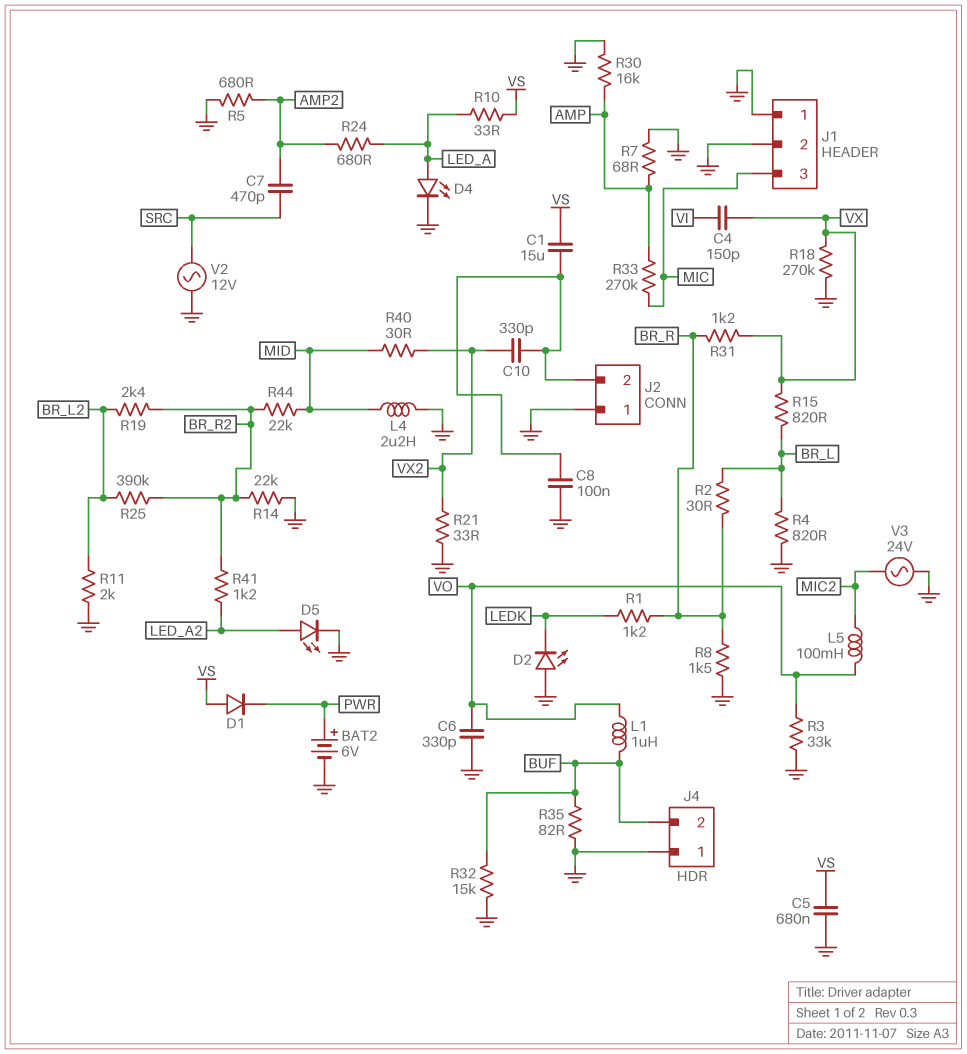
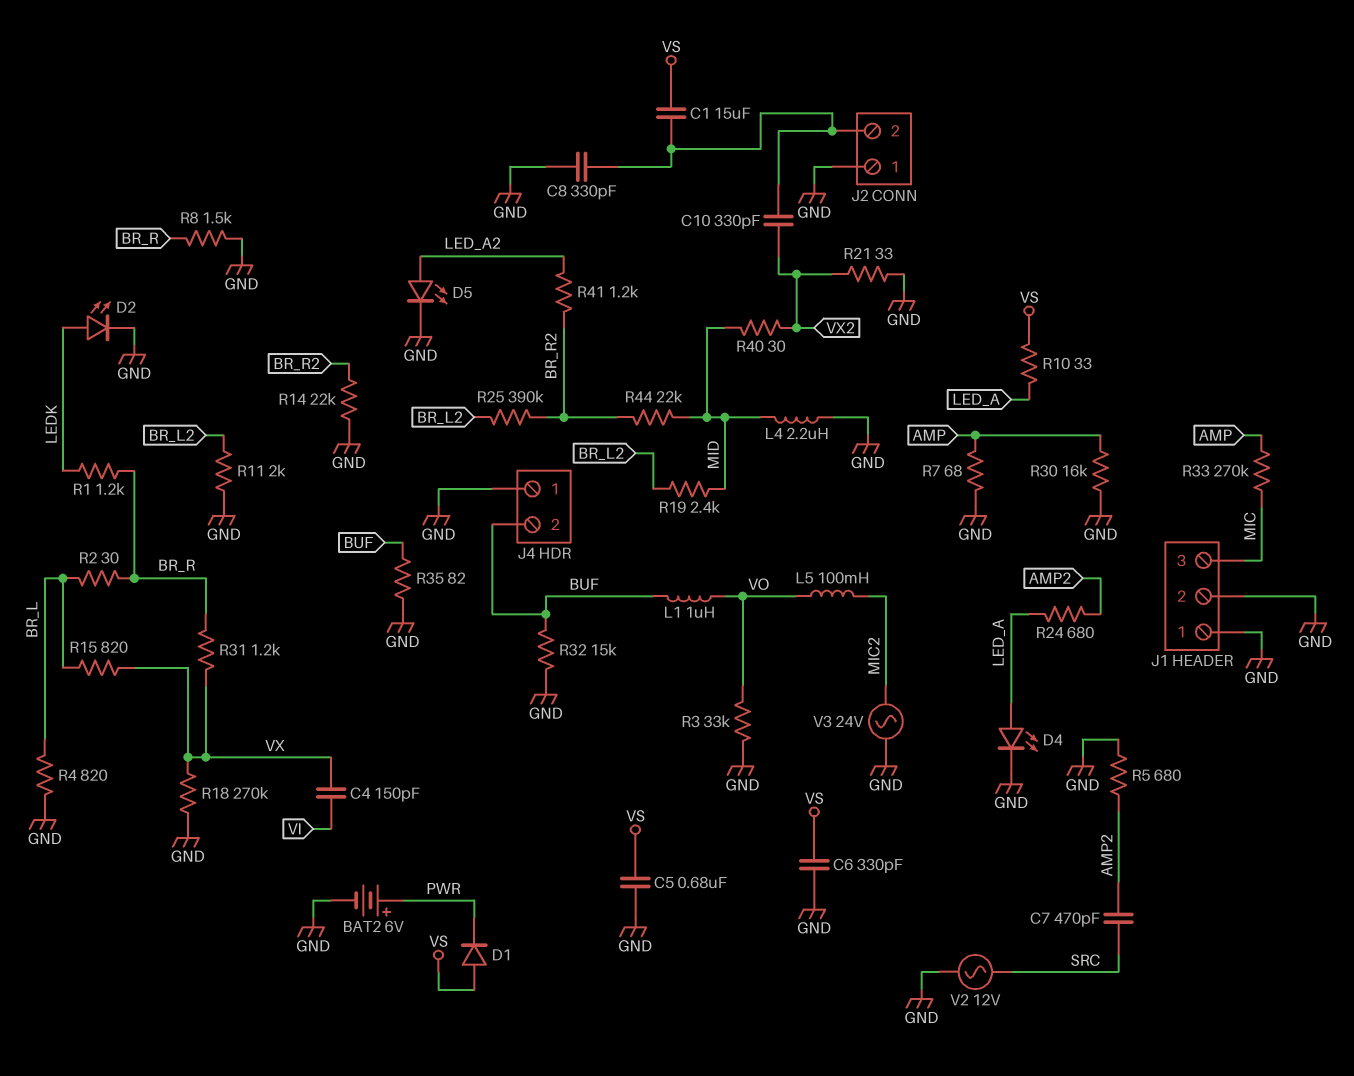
C6: 330pF (GND, VO) -> 330pF (GND, VS)
C8: 100nF (GND, J2/2) -> 330pF (GND, J2/2)
D2: LED (A GND, K LEDK) -> LED (A LEDK, K GND)
R19: 2.4k (BR_L2, BR_R2) -> 2.4k (BR_L2, MID)

